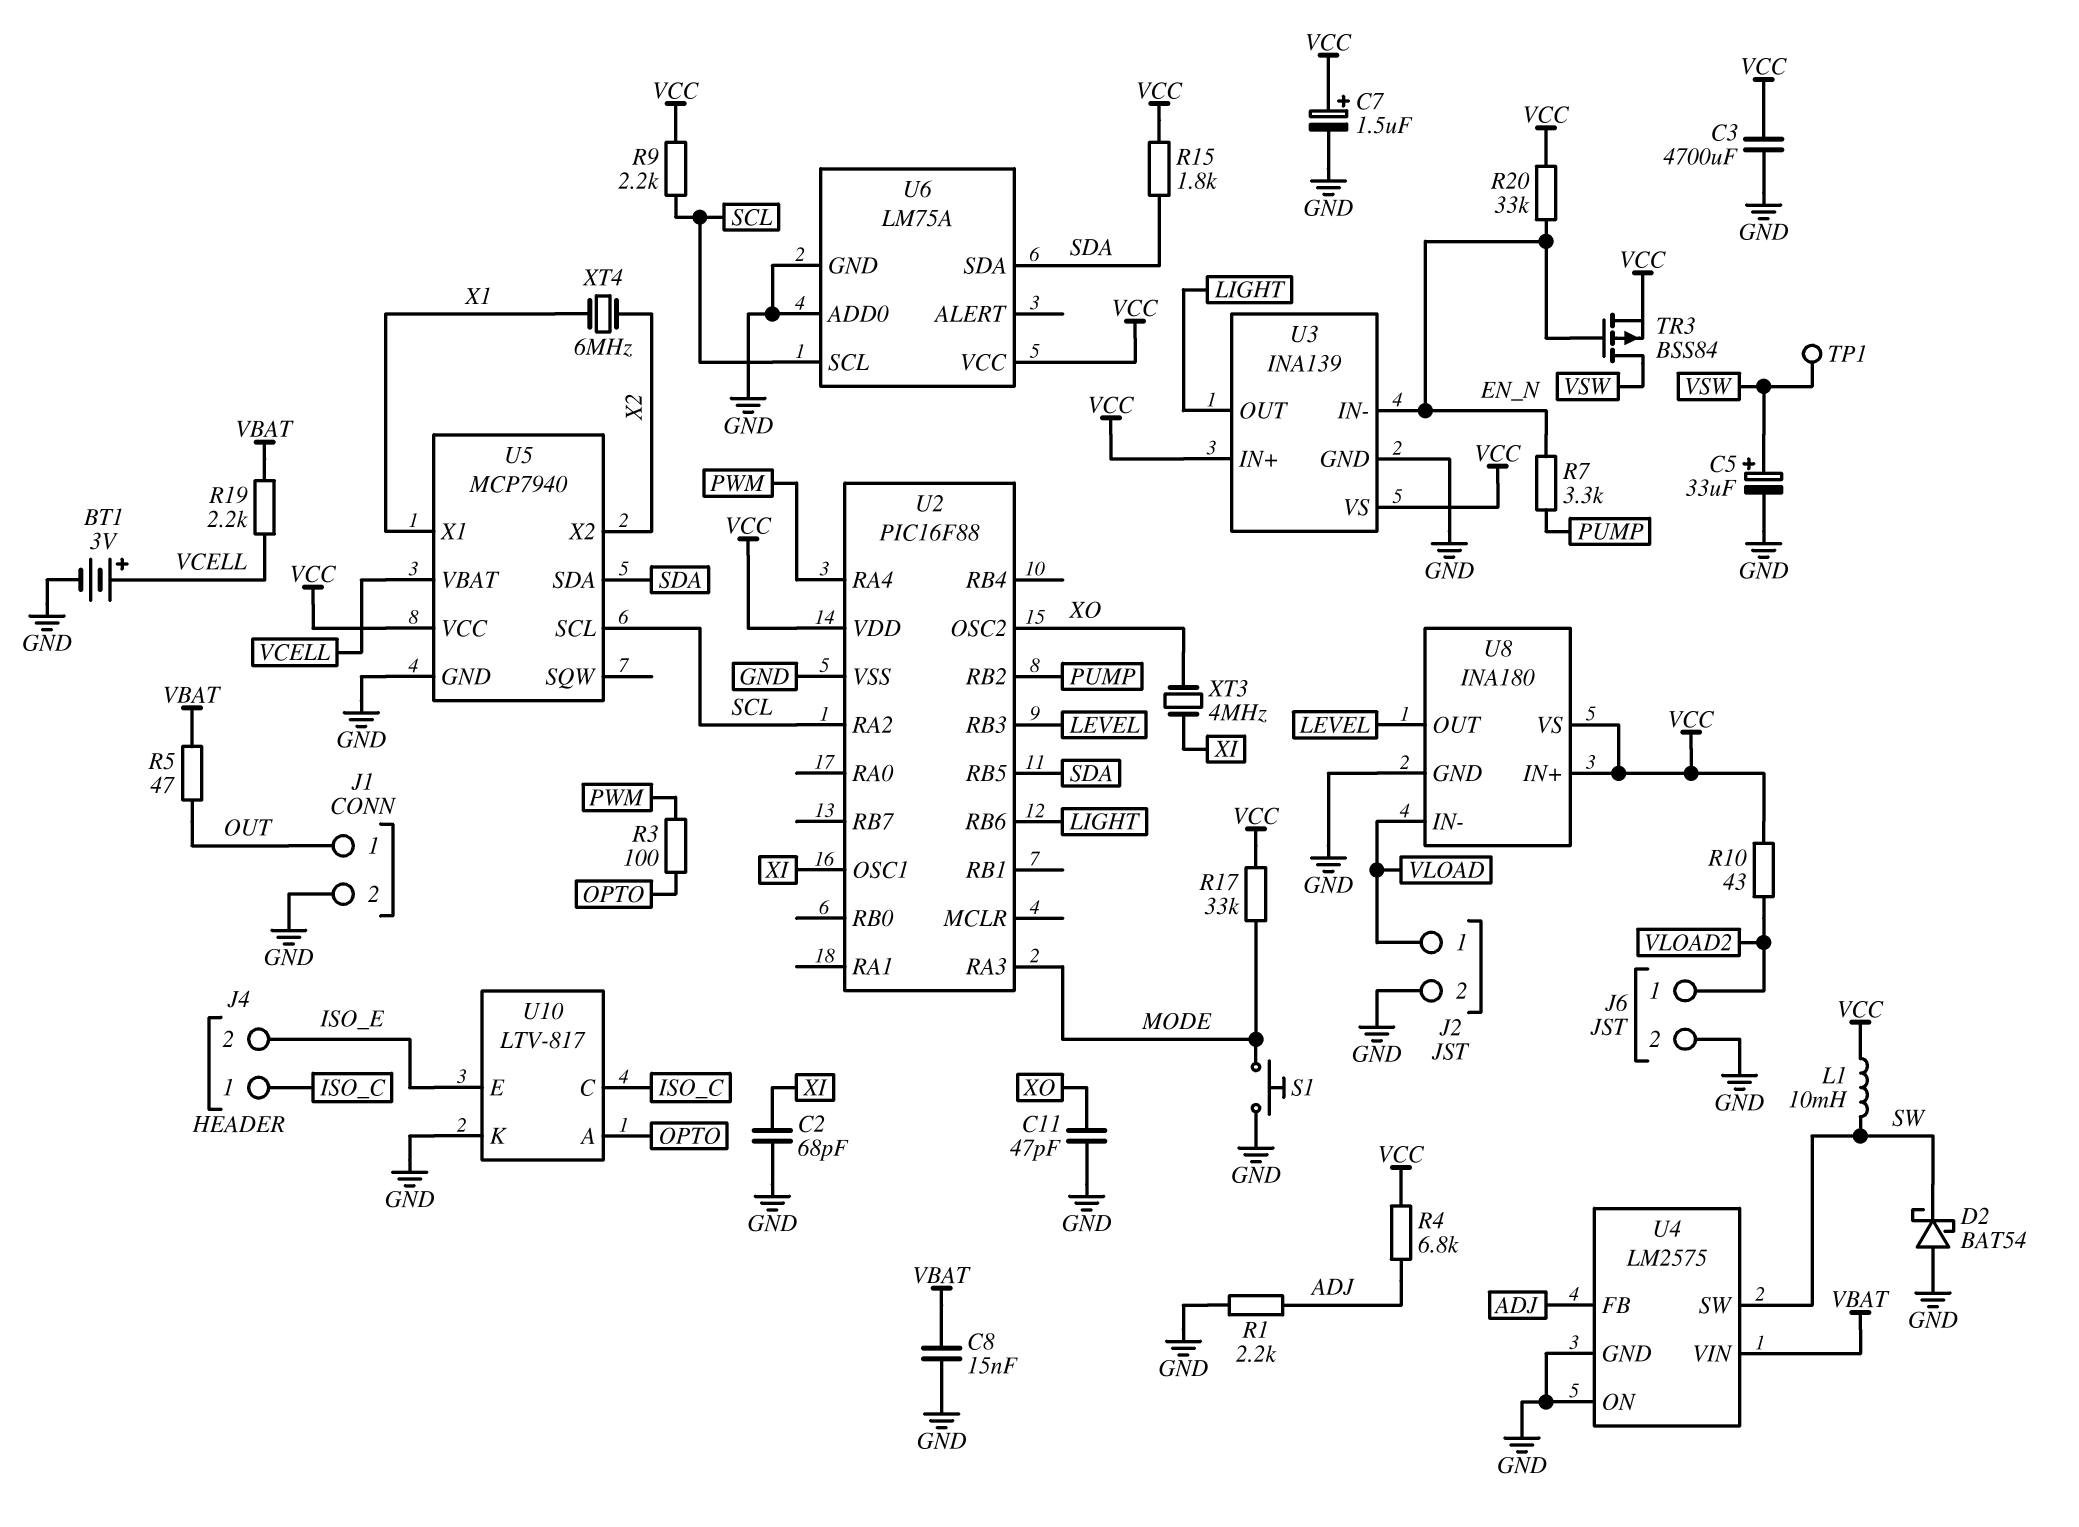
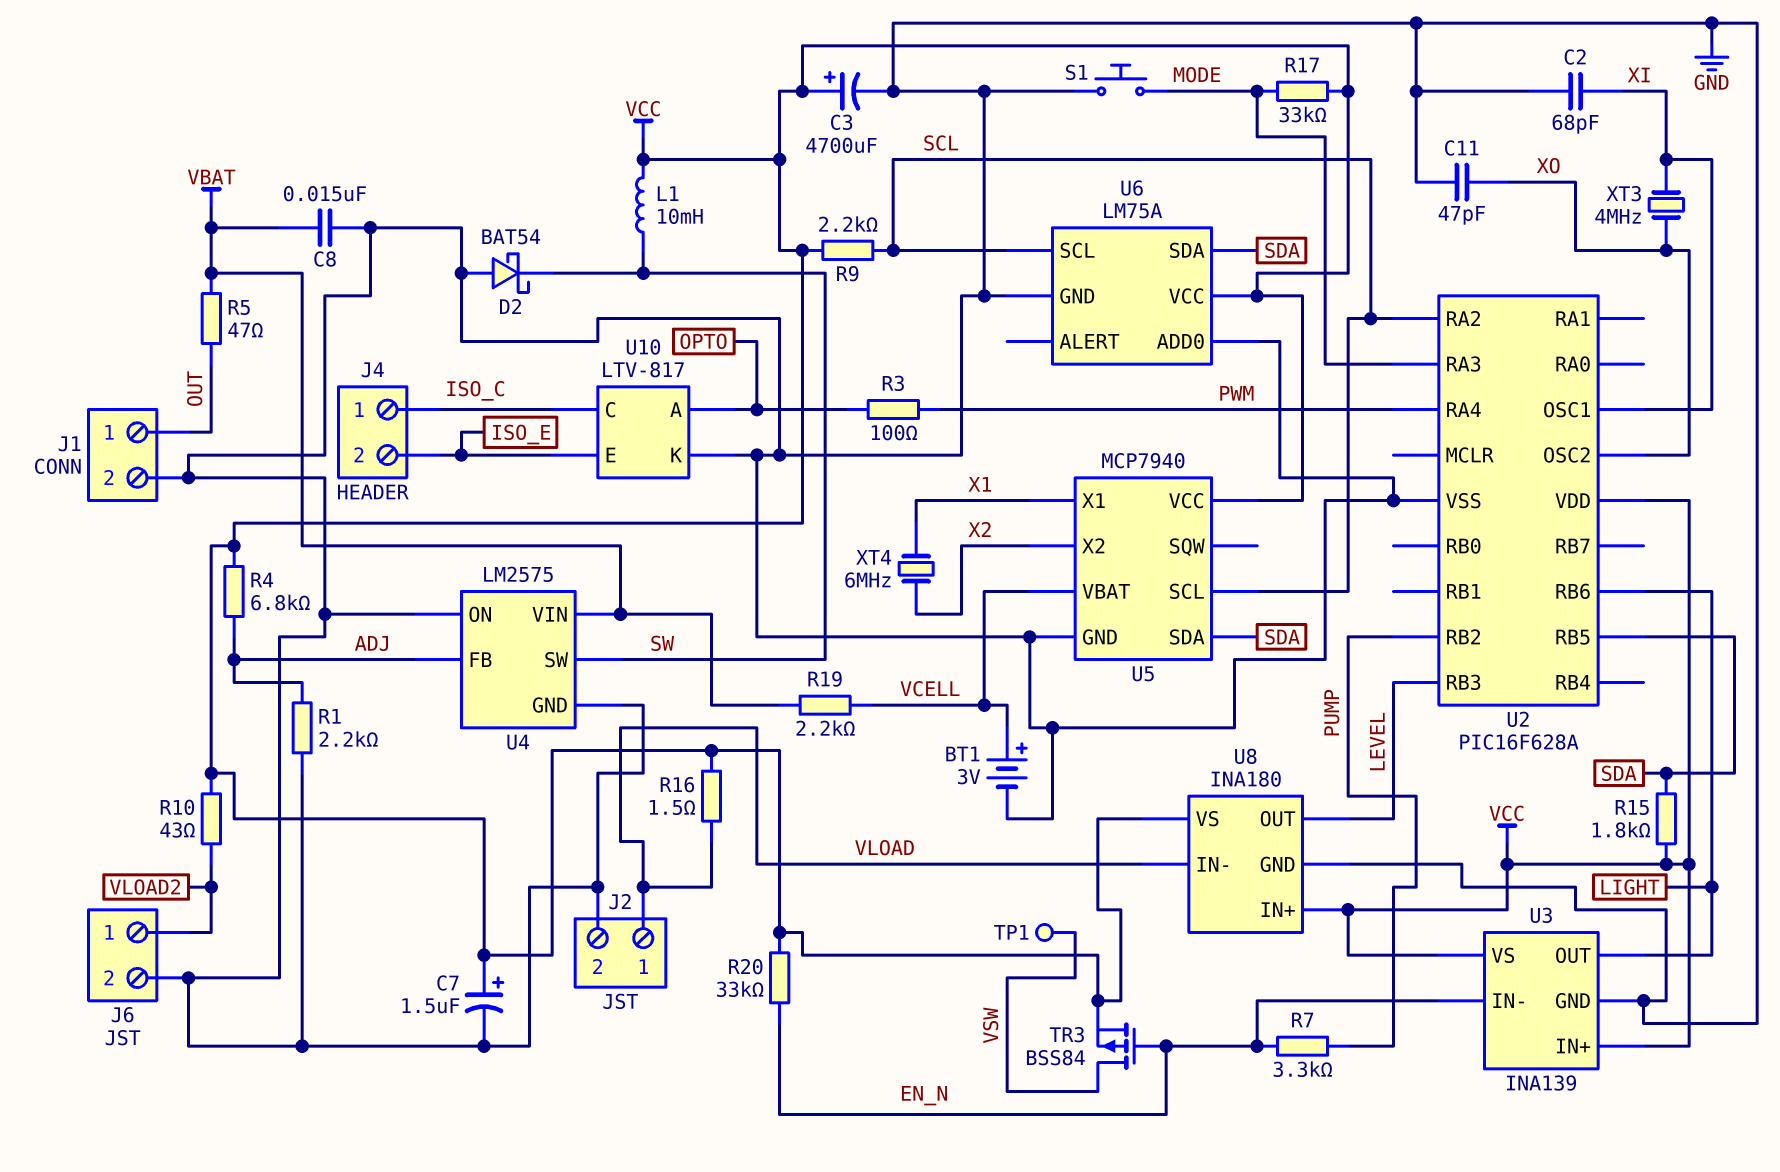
C3: 4700uF (GND, VCC) -> 4700uF (plus VCC, minus GND)
C5: 33uF (plus VSW, minus GND) -> none
R16: none -> 1.5 (VCC, VLOAD)
U2: PIC16F88 -> PIC16F628A

